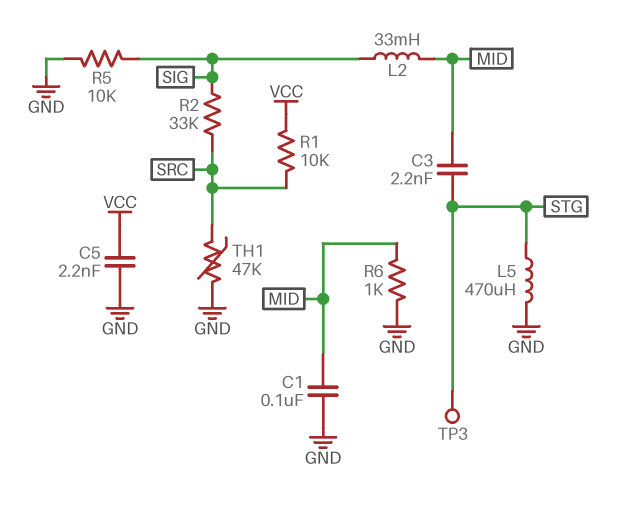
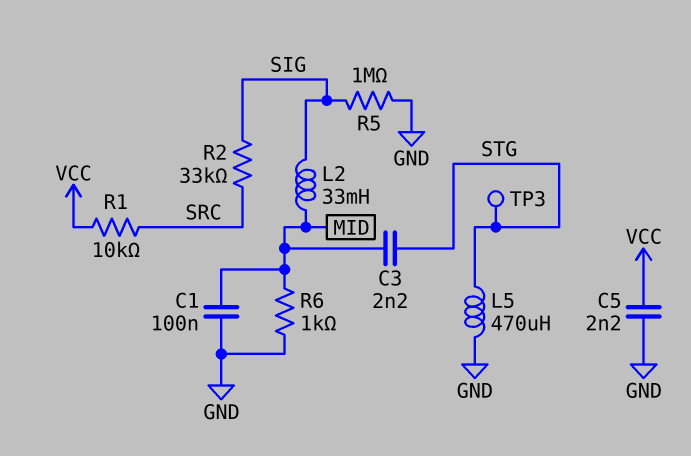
R5: 10k (GND, SIG) -> 1M (GND, SIG)
TH1: 47k (GND, SRC) -> none

